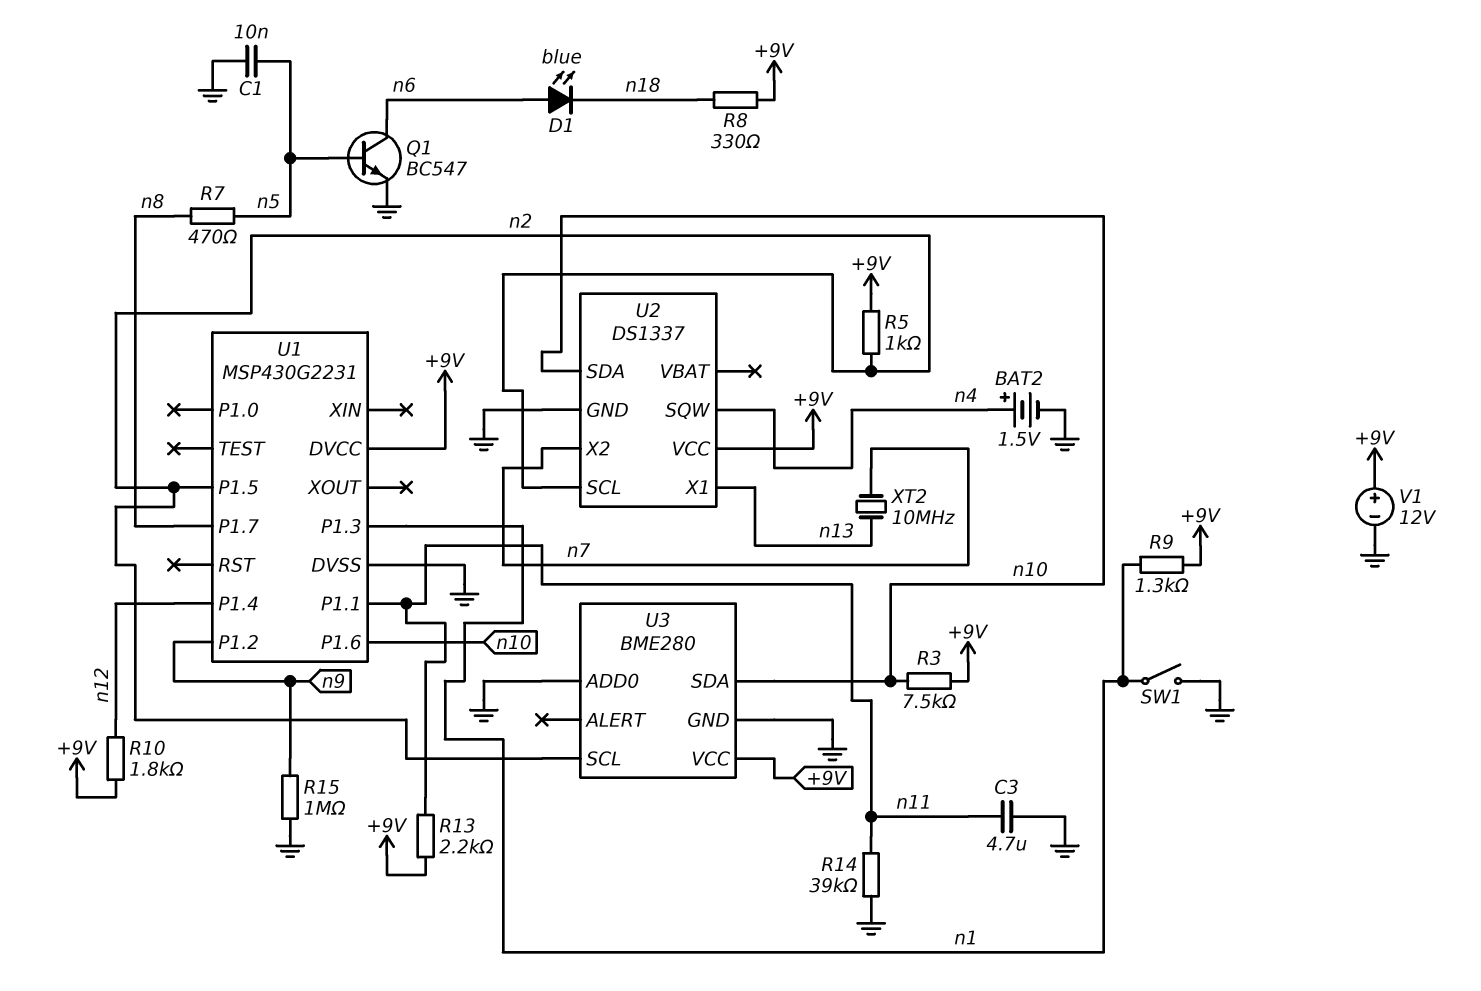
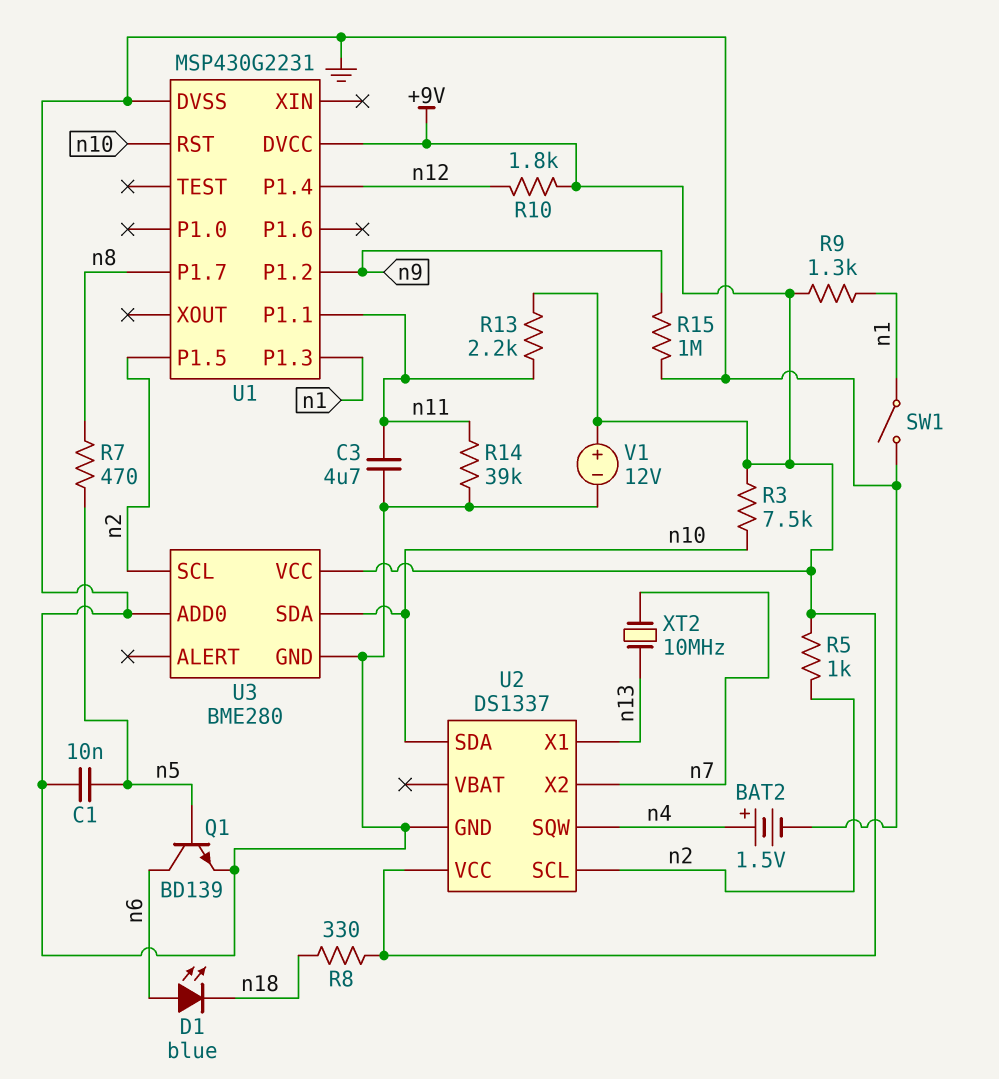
Q1: NPN BC547 (B n5, C n6, E GND) -> NPN BD139 (B n5, C n6, E GND)
U1 pin P1.6: n10 -> none
U1 pin RST: none -> n10

